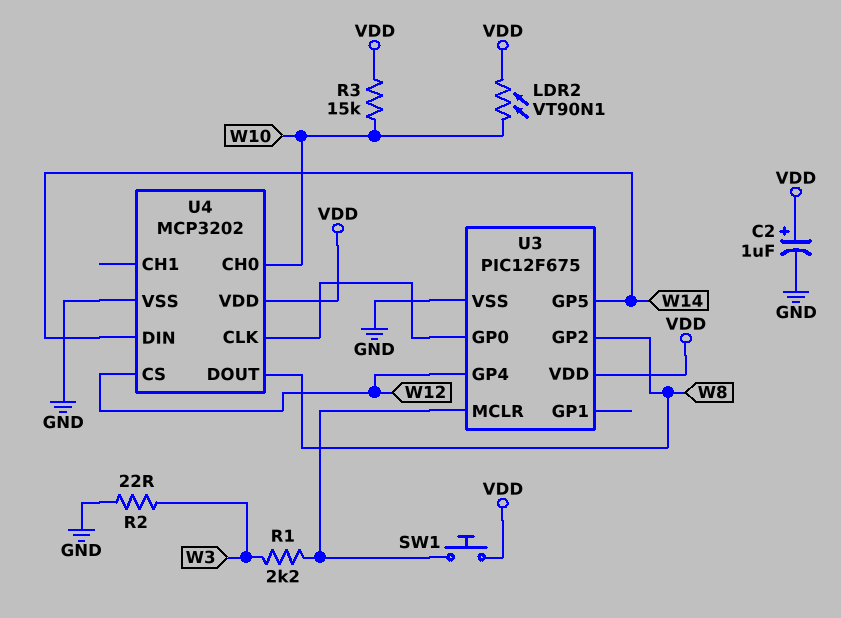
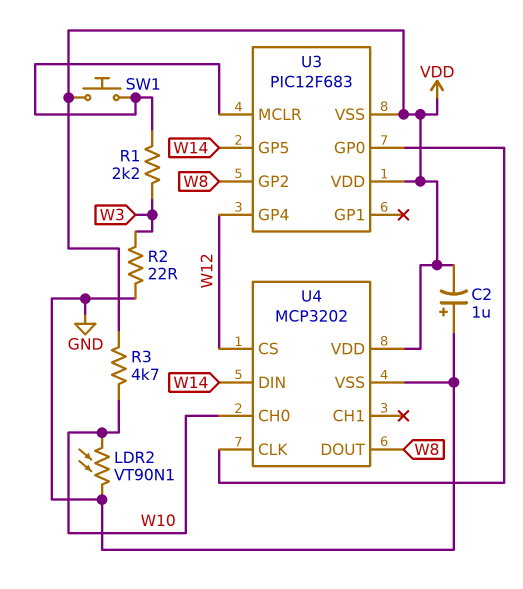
C2: 1uF (plus VDD, minus GND) -> 1uF (plus GND, minus VDD)
LDR2: VT90N1 (VDD, W10) -> VT90N1 (GND, W10)
R3: 15k (VDD, W10) -> 4.7k (VDD, W10)
U3: PIC12F675 -> PIC12F683
U3 pin VSS: GND -> VDD

